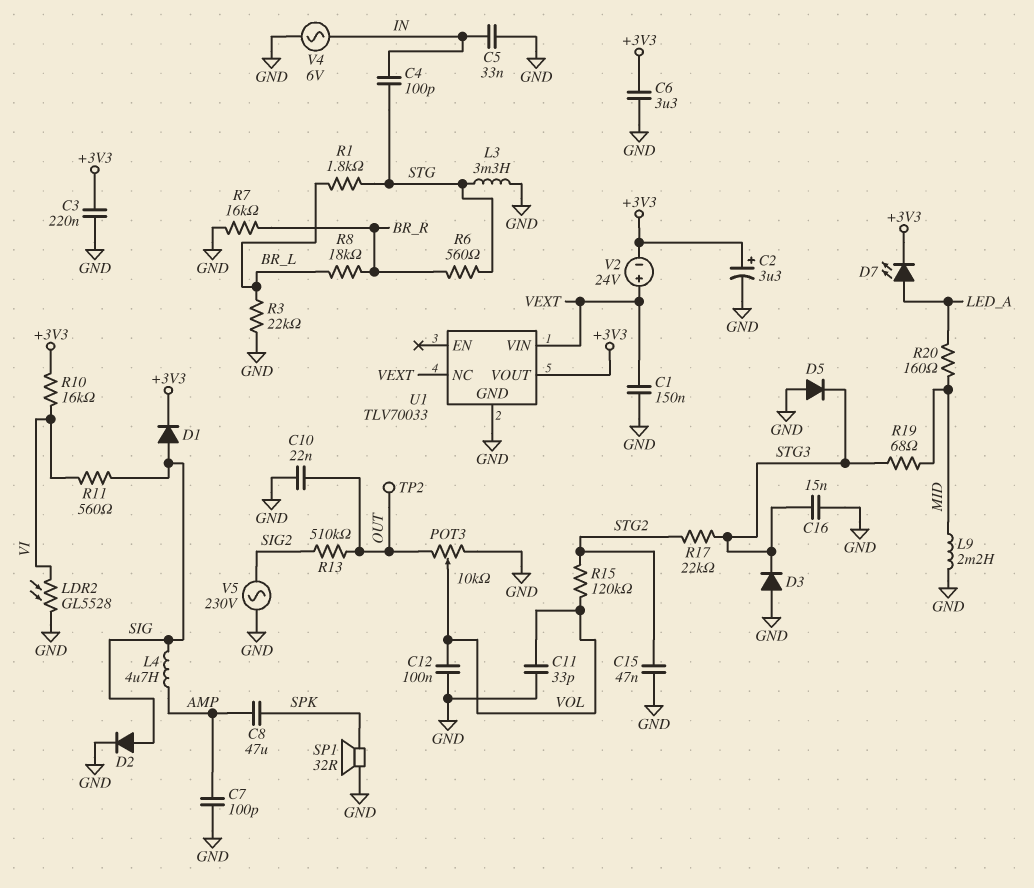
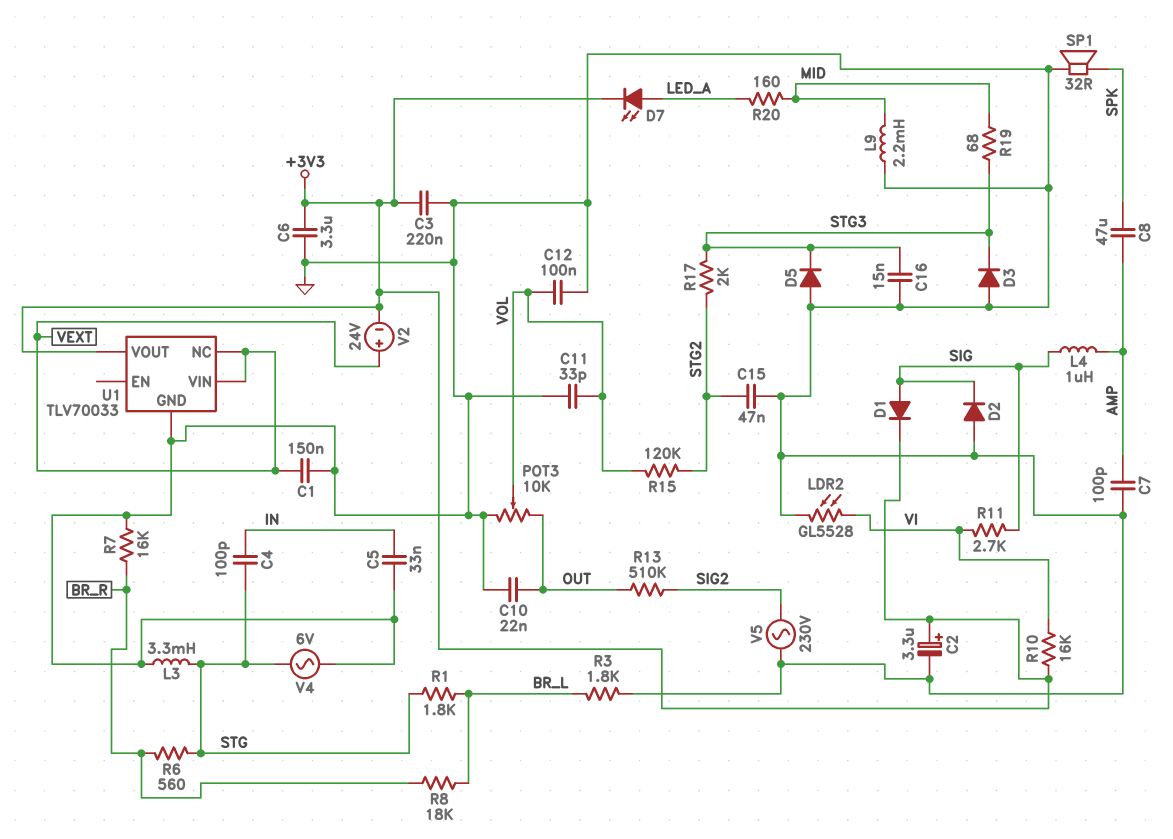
D2: diode (A SIG, K GND) -> diode (A GND, K SIG)
L4: 4.7uH (AMP, SIG) -> 1uH (AMP, SIG)
R3: 22k (BR_L, GND) -> 1.8k (BR_L, GND)
R11: 560 (SIG, VI) -> 2.7k (SIG, VI)
R17: 22k (STG2, STG3) -> 2k (STG2, STG3)
TP2: test point (OUT) -> none
V4: AC 6V (GND, IN) -> AC 6V (GND, STG)

